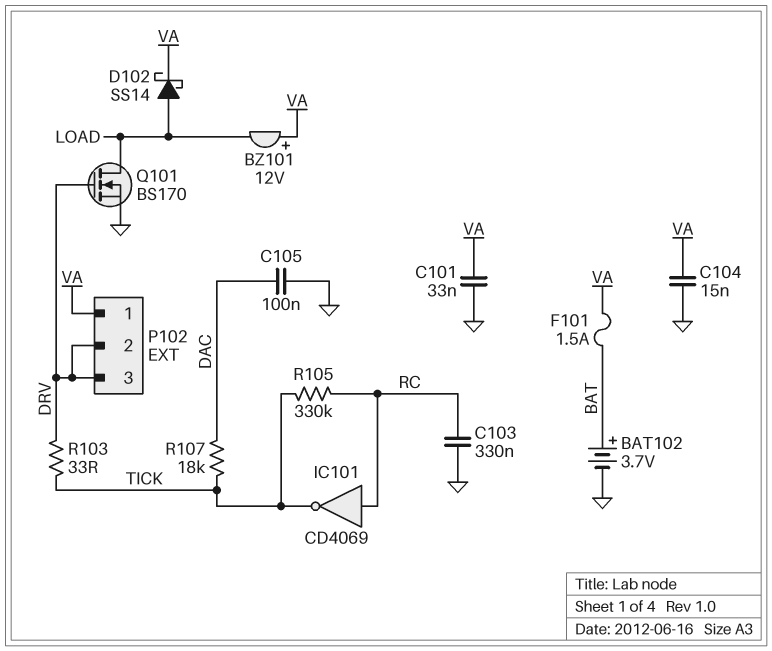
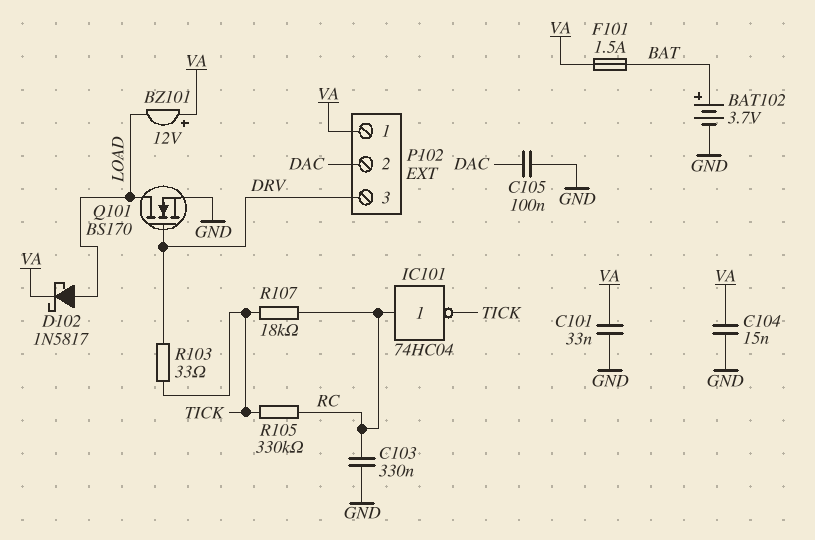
D102: schottky SS14 (A LOAD, K VA) -> schottky 1N5817 (A LOAD, K VA)
IC101: NOT CD4069 (in RC, out TICK) -> NOT 74HC04 (in RC, out TICK)
P102 pin 2: DRV -> DAC
R107: 18k (DAC, TICK) -> 18k (RC, TICK)

